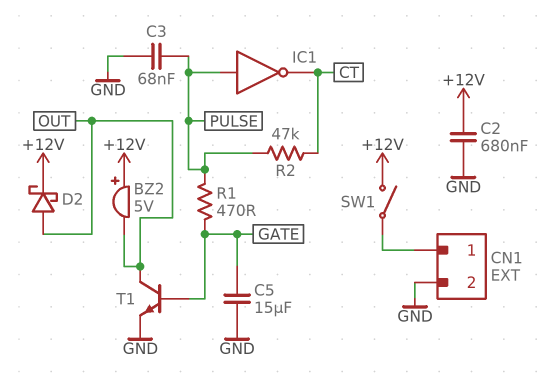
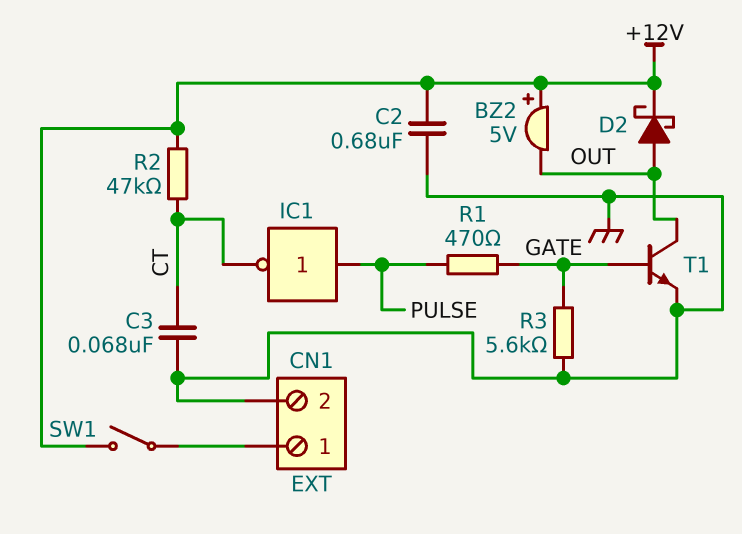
C3: 68nF (GND, PULSE) -> 68nF (CT, GND)
C5: 15uF (GATE, GND) -> none
R2: 47k (CT, PULSE) -> 47k (+12V, CT)
R3: none -> 5.6k (GATE, GND)

